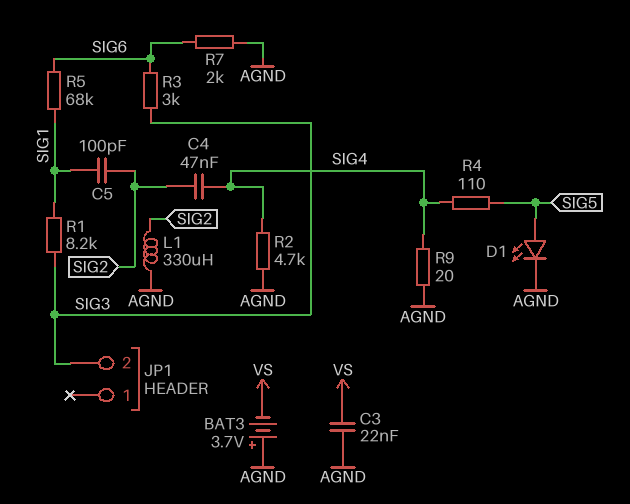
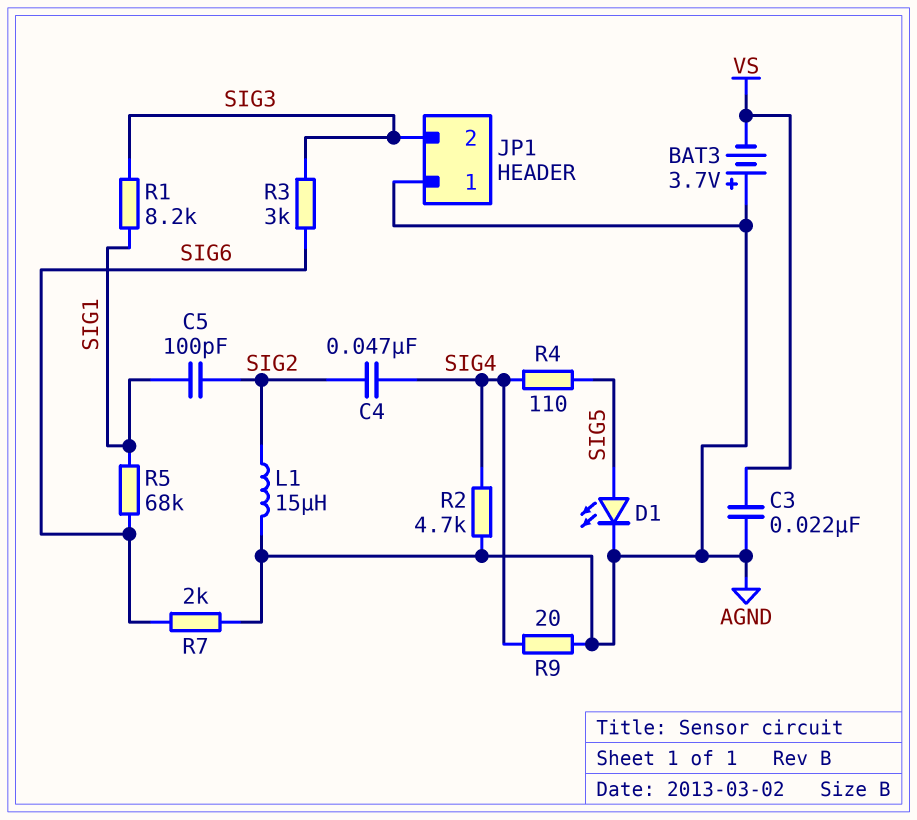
JP1 pin 1: none -> AGND
L1: 330uH (AGND, SIG2) -> 15uH (AGND, SIG2)

